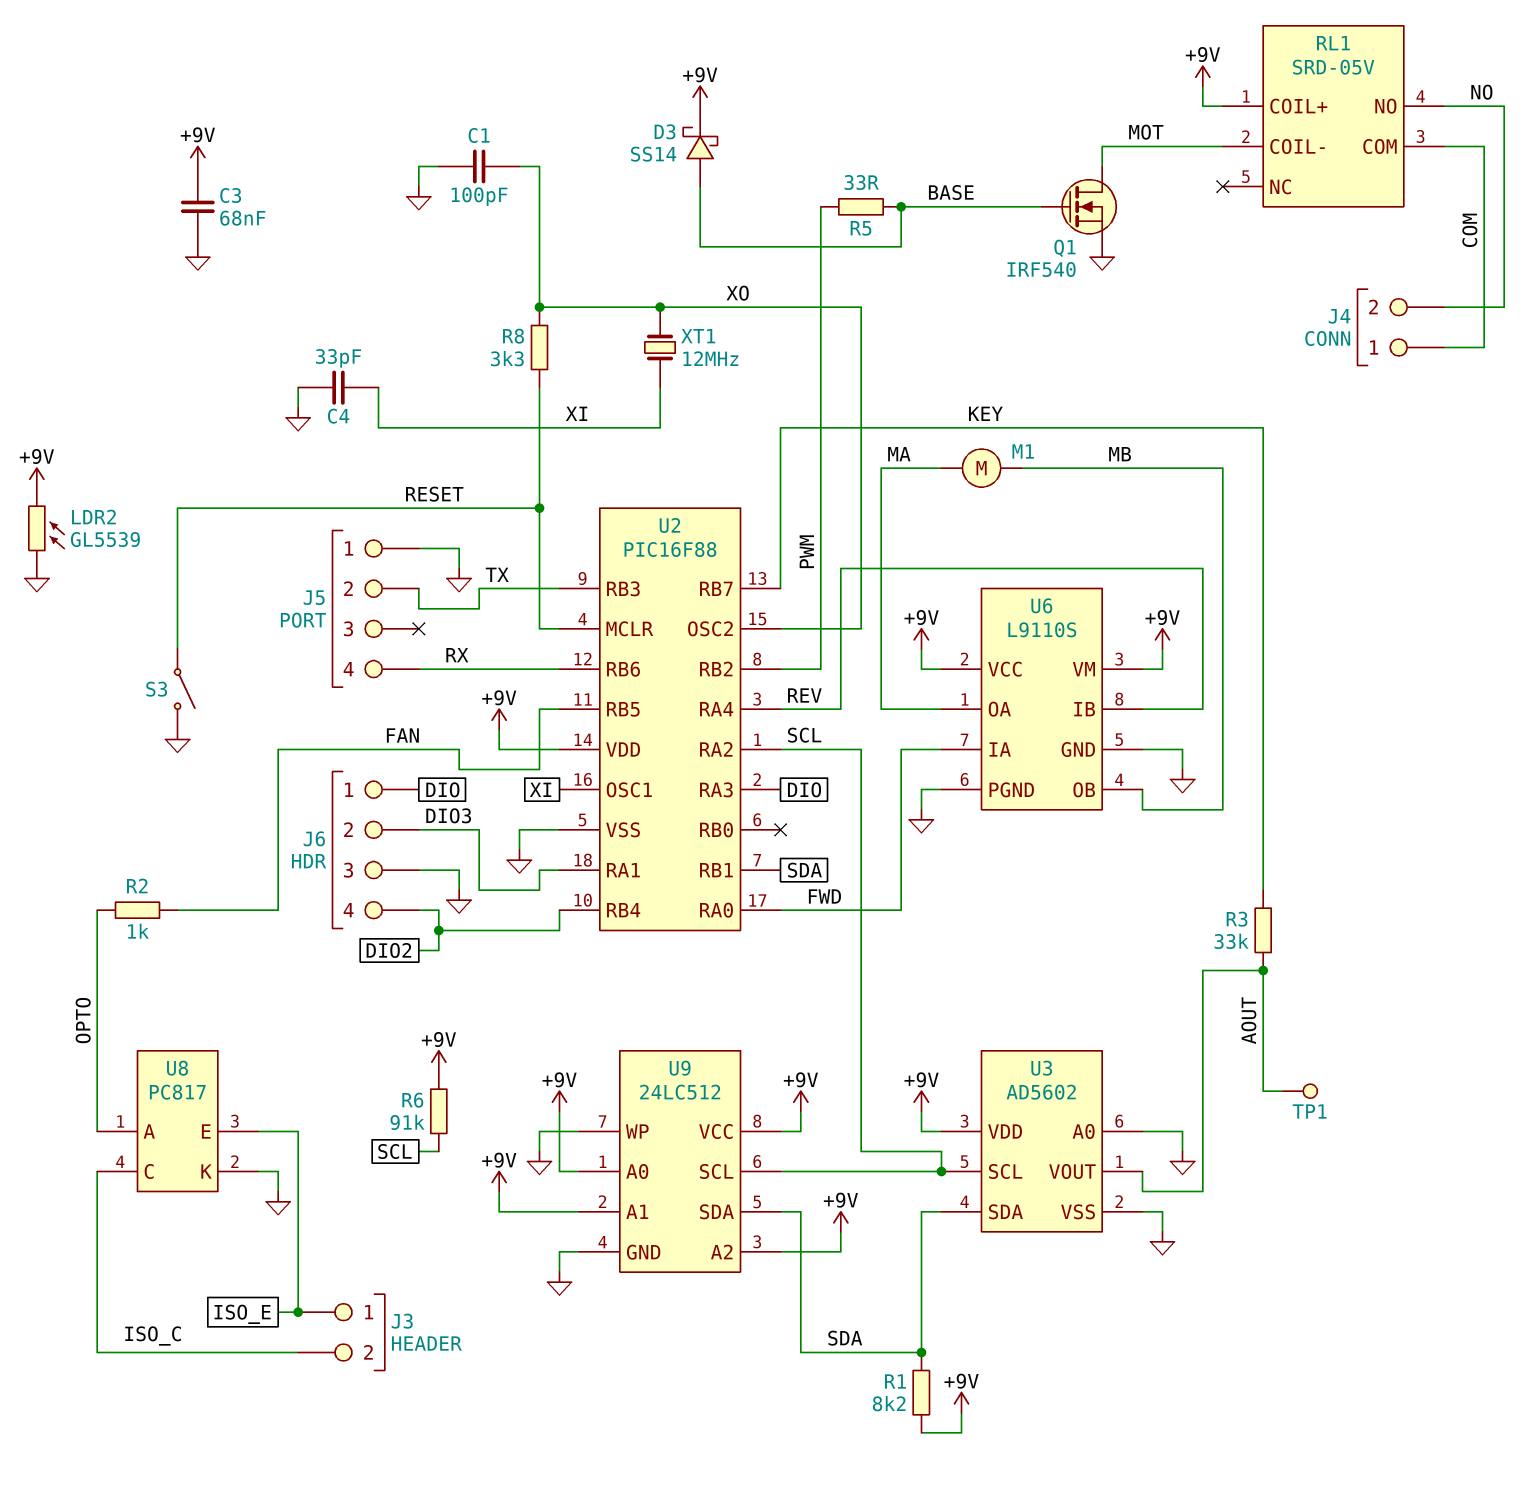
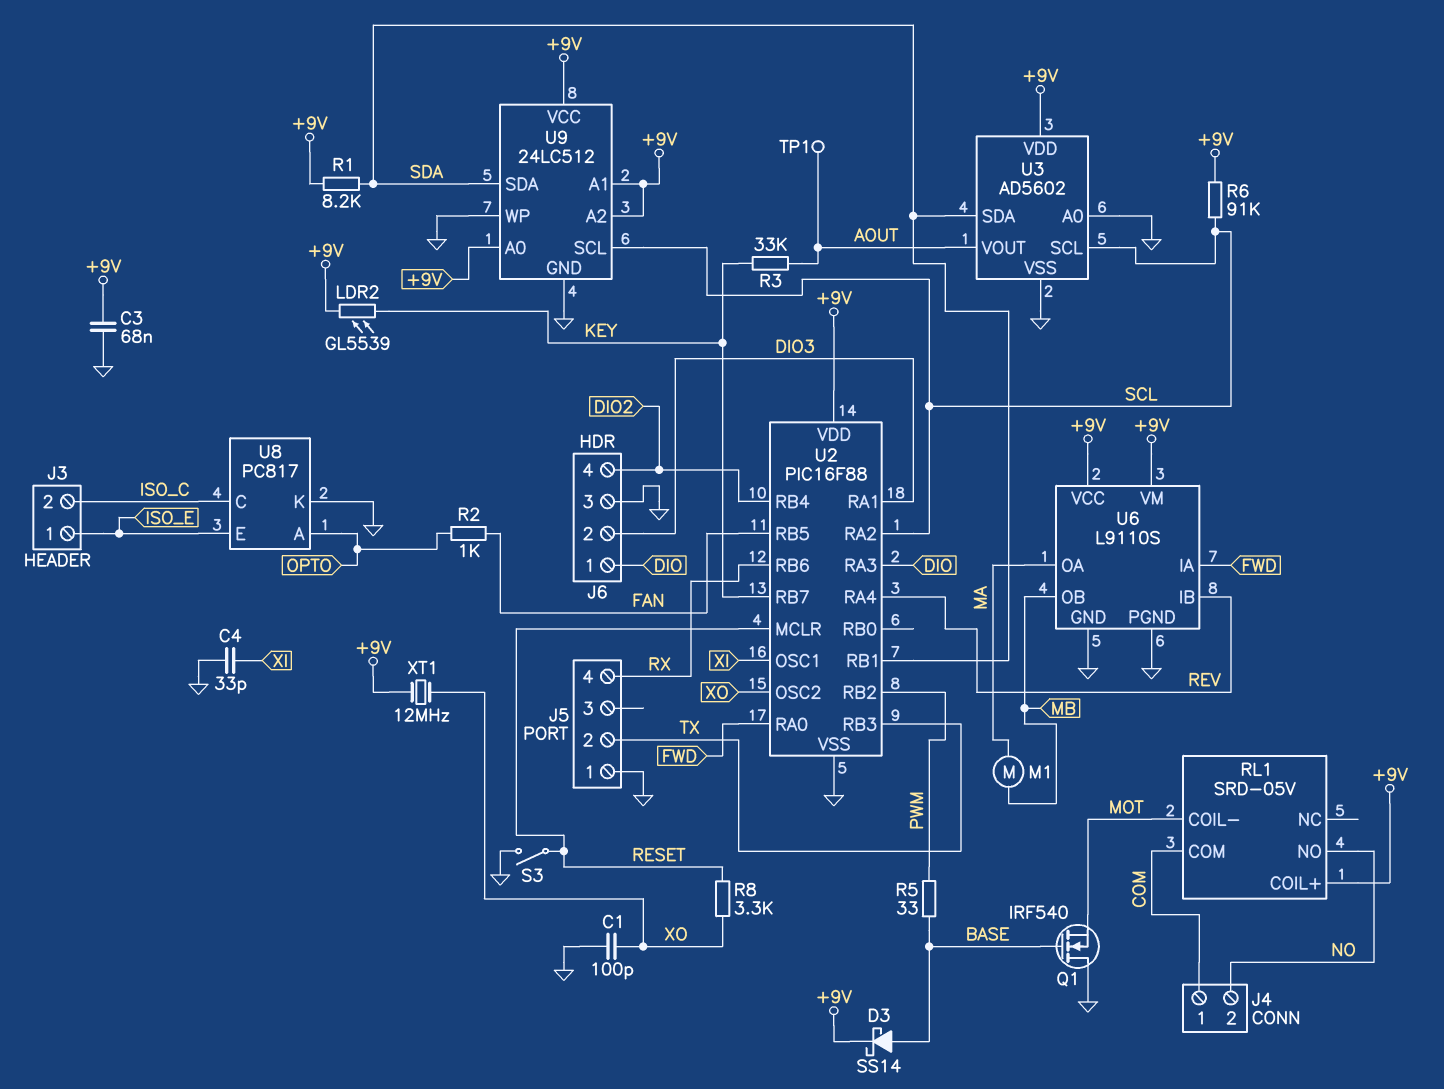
LDR2: GL5539 (+9V, GND) -> GL5539 (+9V, KEY)
Q1: NMOS IRF540 (G BASE, D MOT, S GND) -> NMOS IRF540 (G BASE, D GND, S MOT)
XT1: 12MHz (XI, XO) -> 12MHz (+9V, XO)

